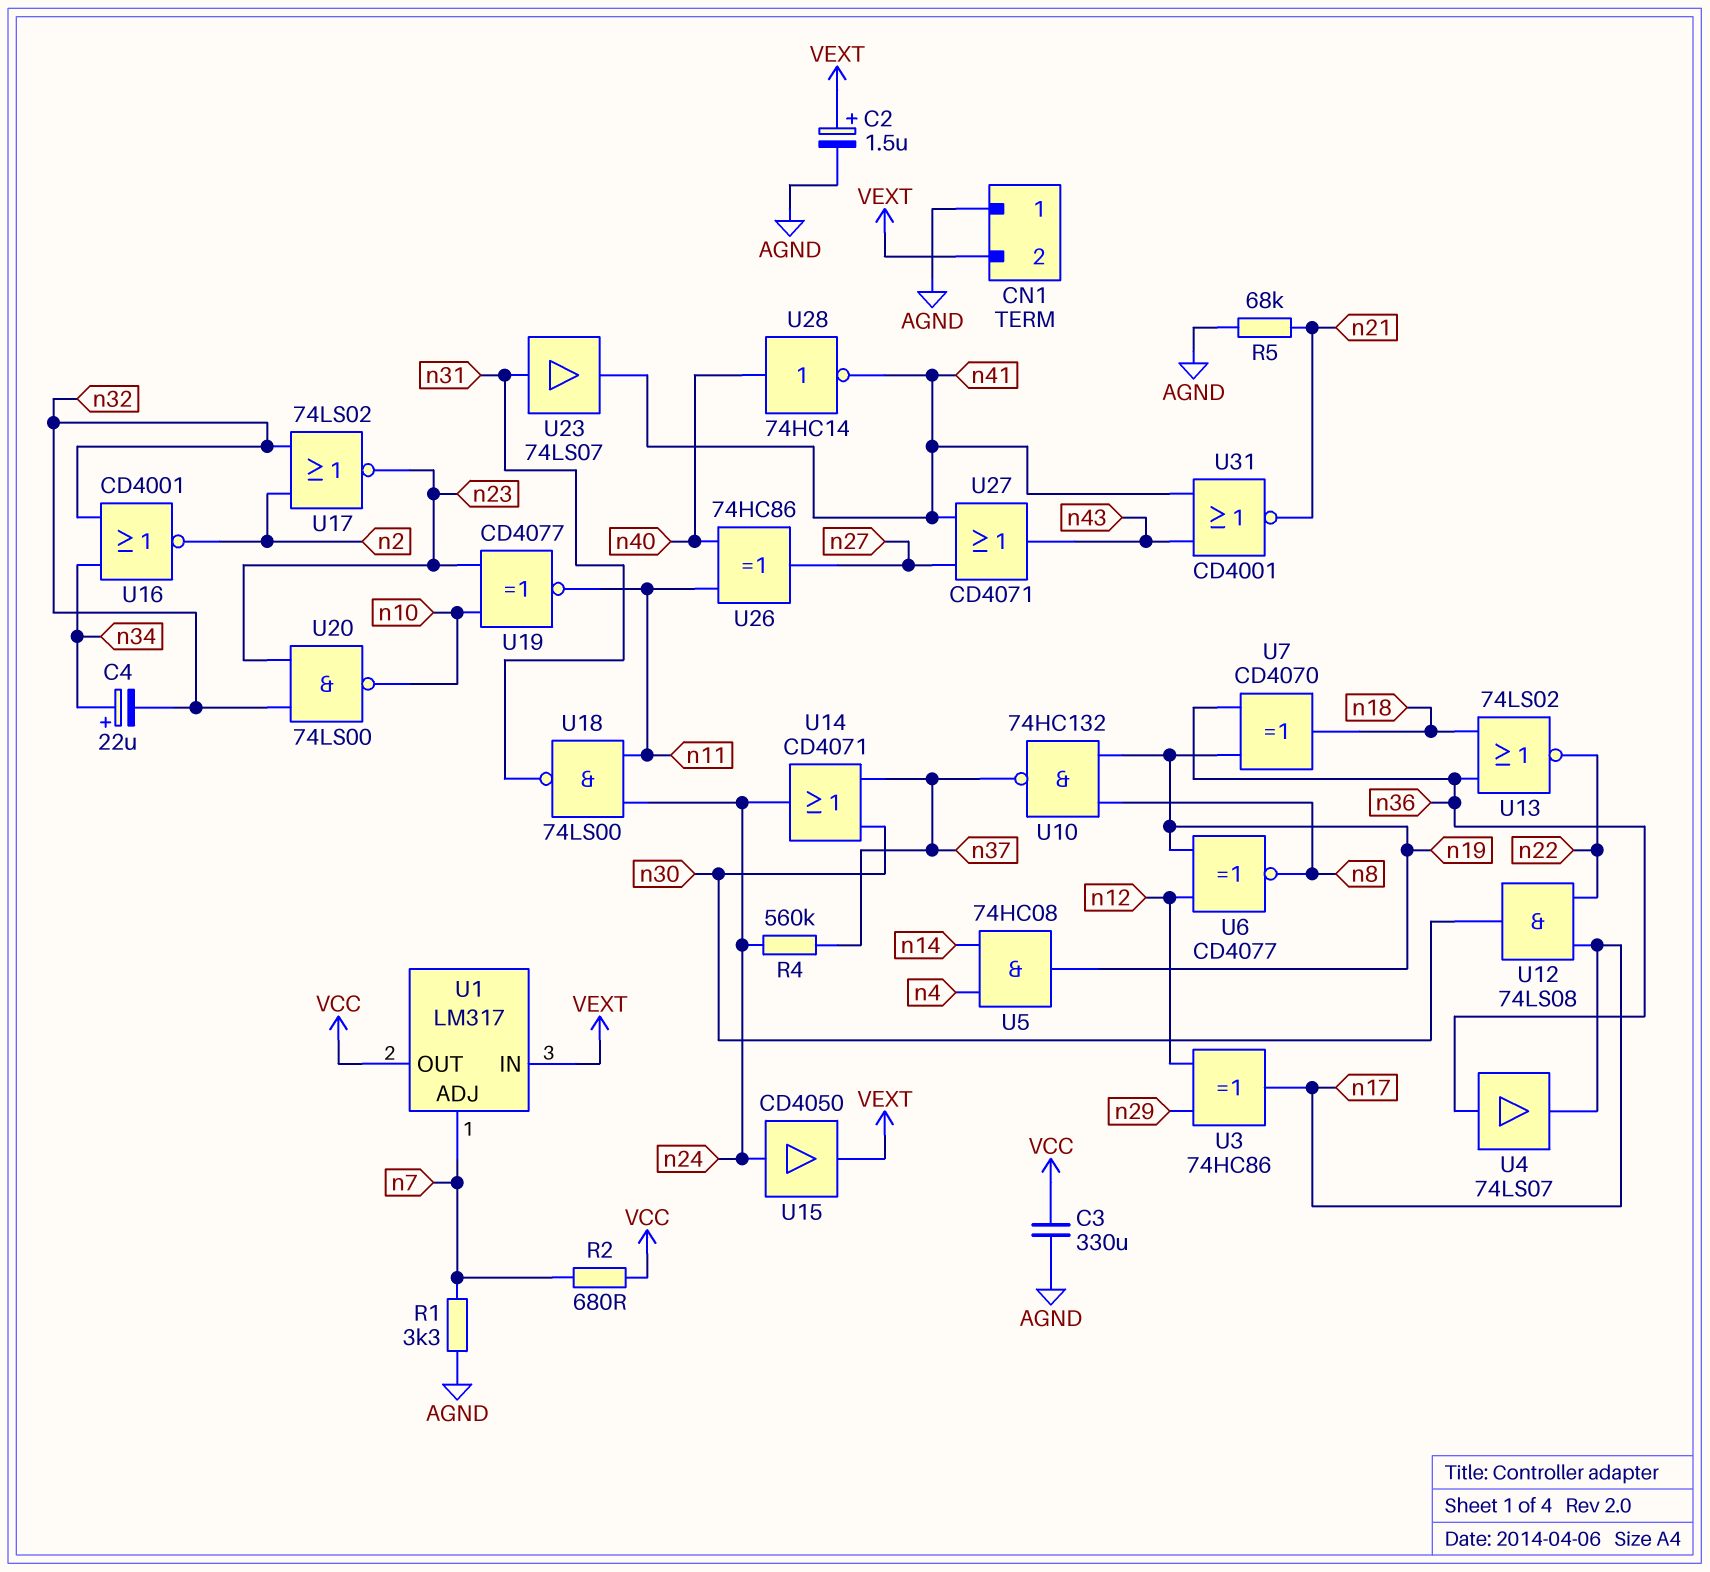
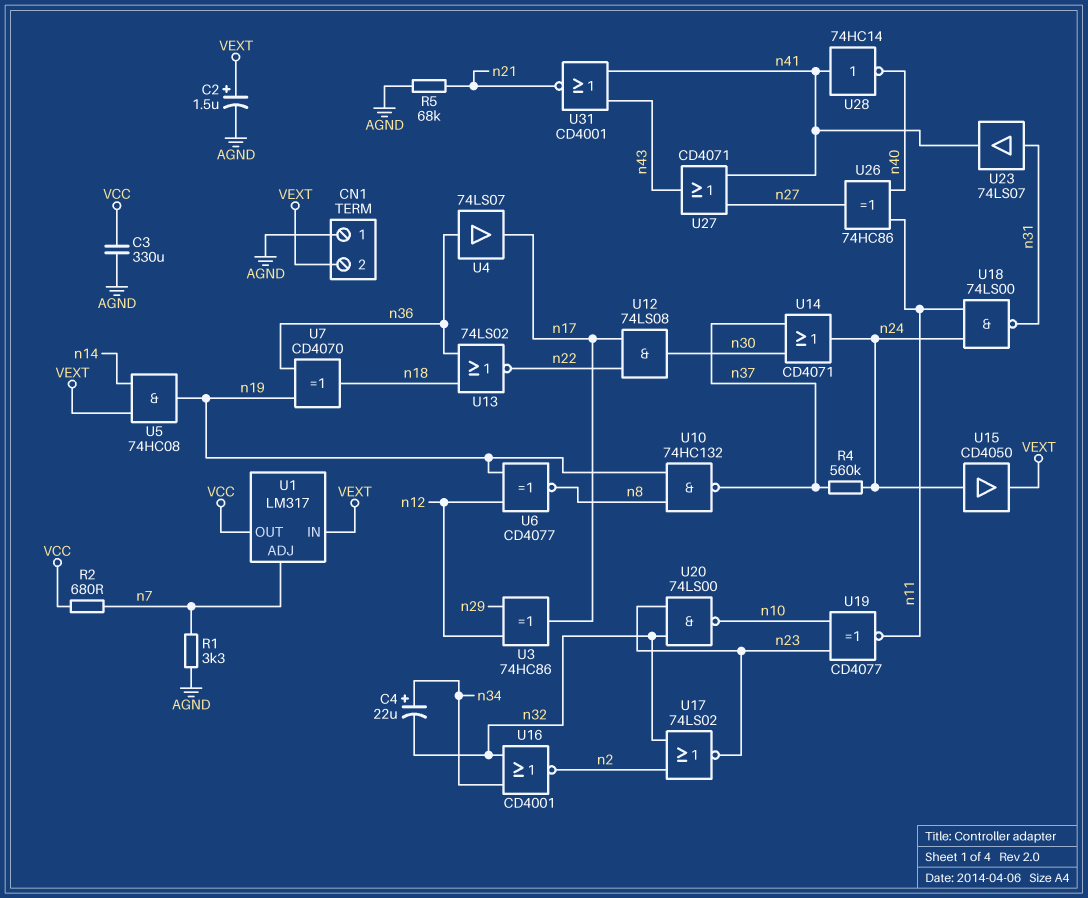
U5: AND 74HC08 (in n4, in n14, out n19) -> AND 74HC08 (in VEXT, in n14, out n19)
U28: NOT 74HC14 (in n40, out n41) -> NOT 74HC14 (in n41, out n40)

